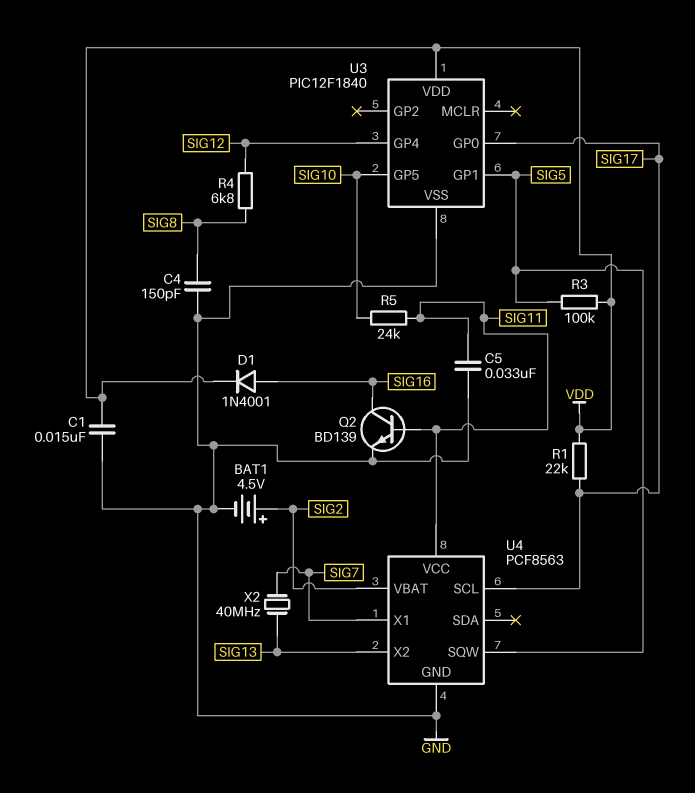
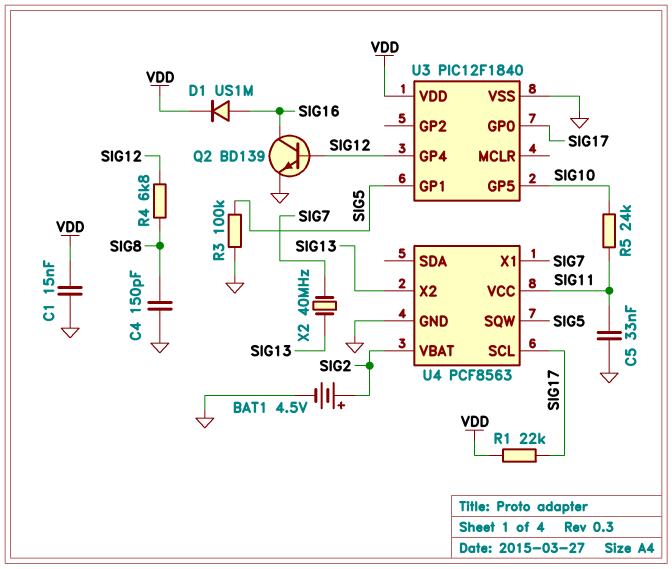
D1: diode 1N4001 (A SIG16, K VDD) -> diode US1M (A SIG16, K VDD)
Q2: NPN BD139 (B SIG11, C SIG16, E GND) -> NPN BD139 (B SIG12, C SIG16, E GND)
R3: 100k (SIG5, VDD) -> 100k (GND, SIG5)

